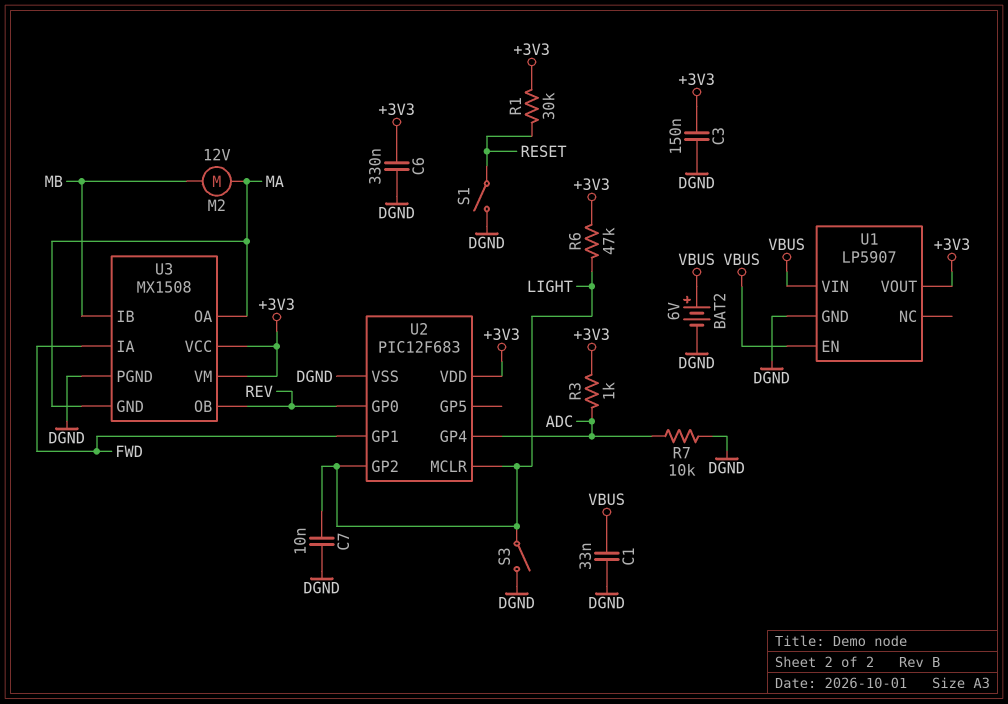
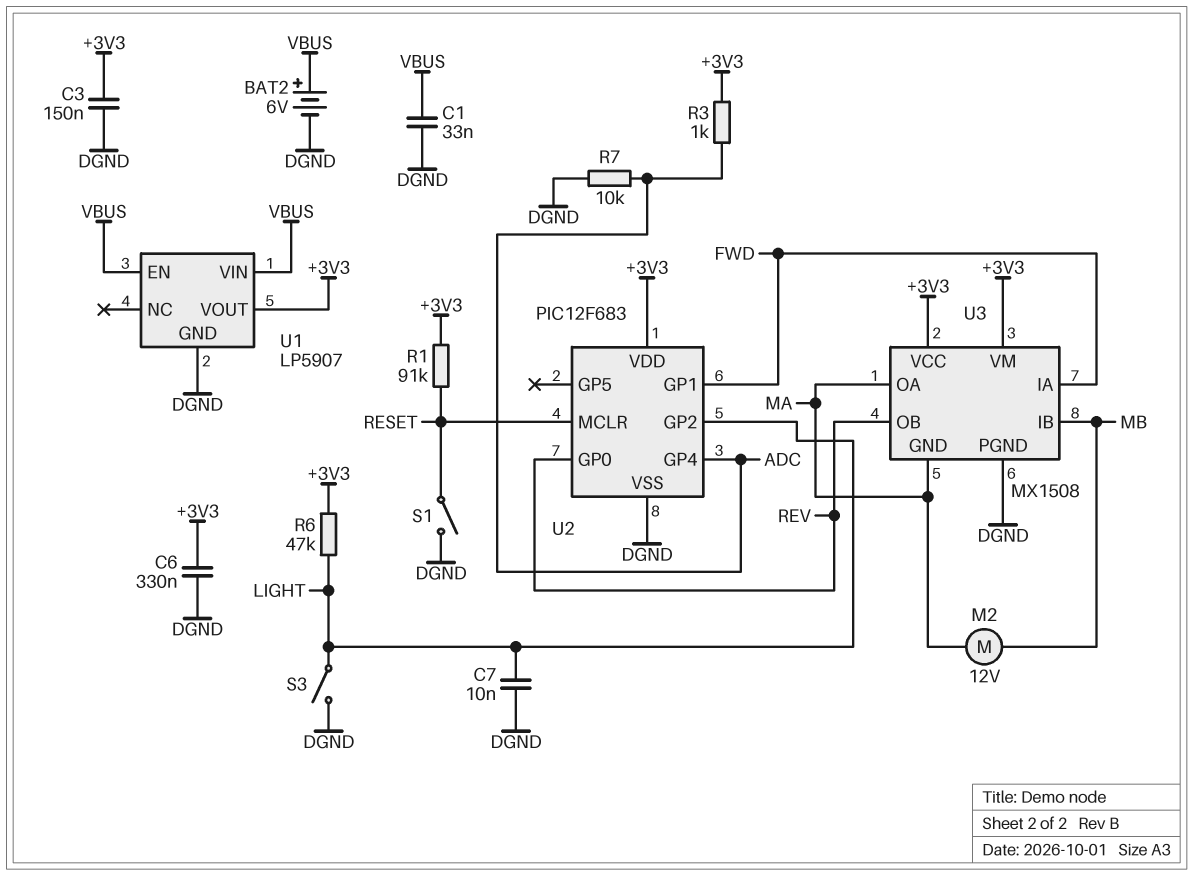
R1: 30k (+3V3, RESET) -> 91k (+3V3, RESET)
U2 pin MCLR: LIGHT -> RESET

